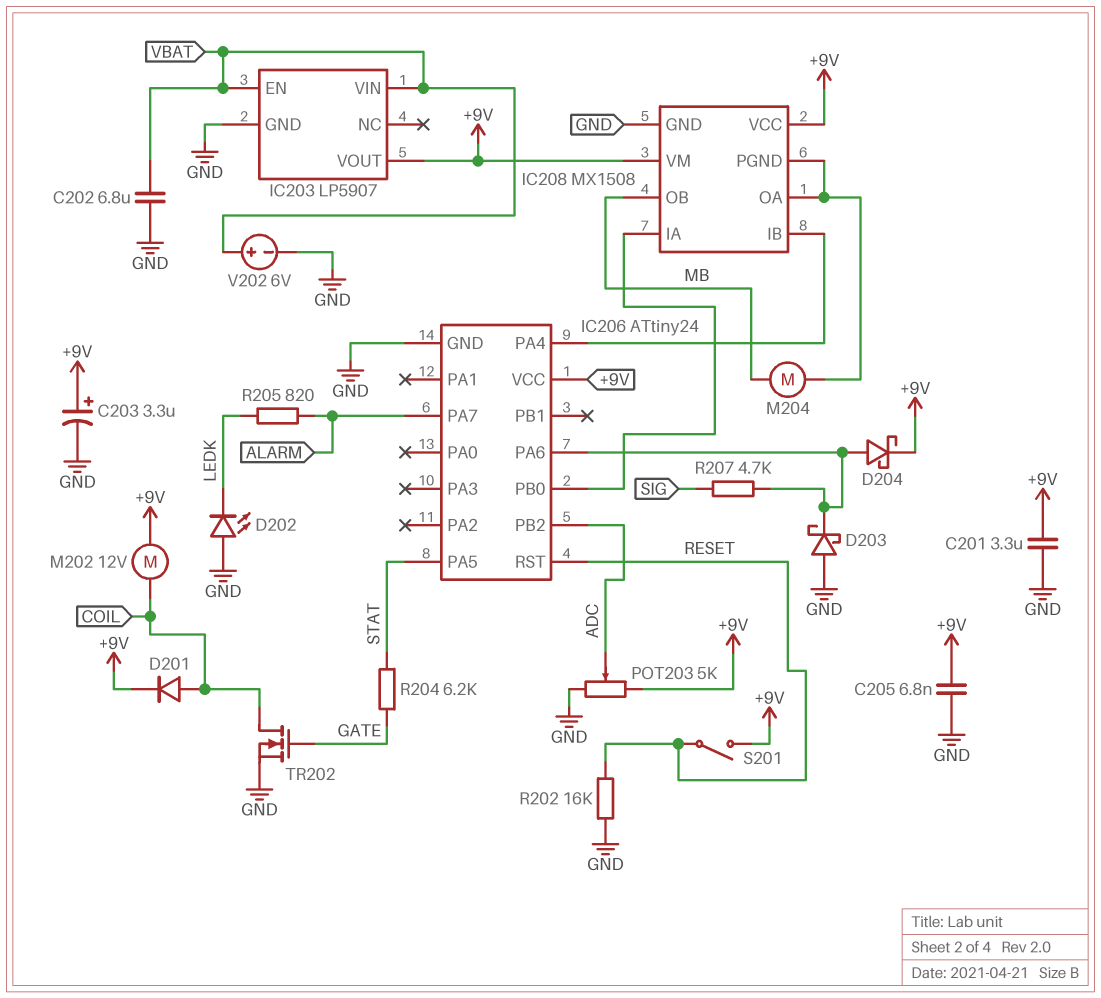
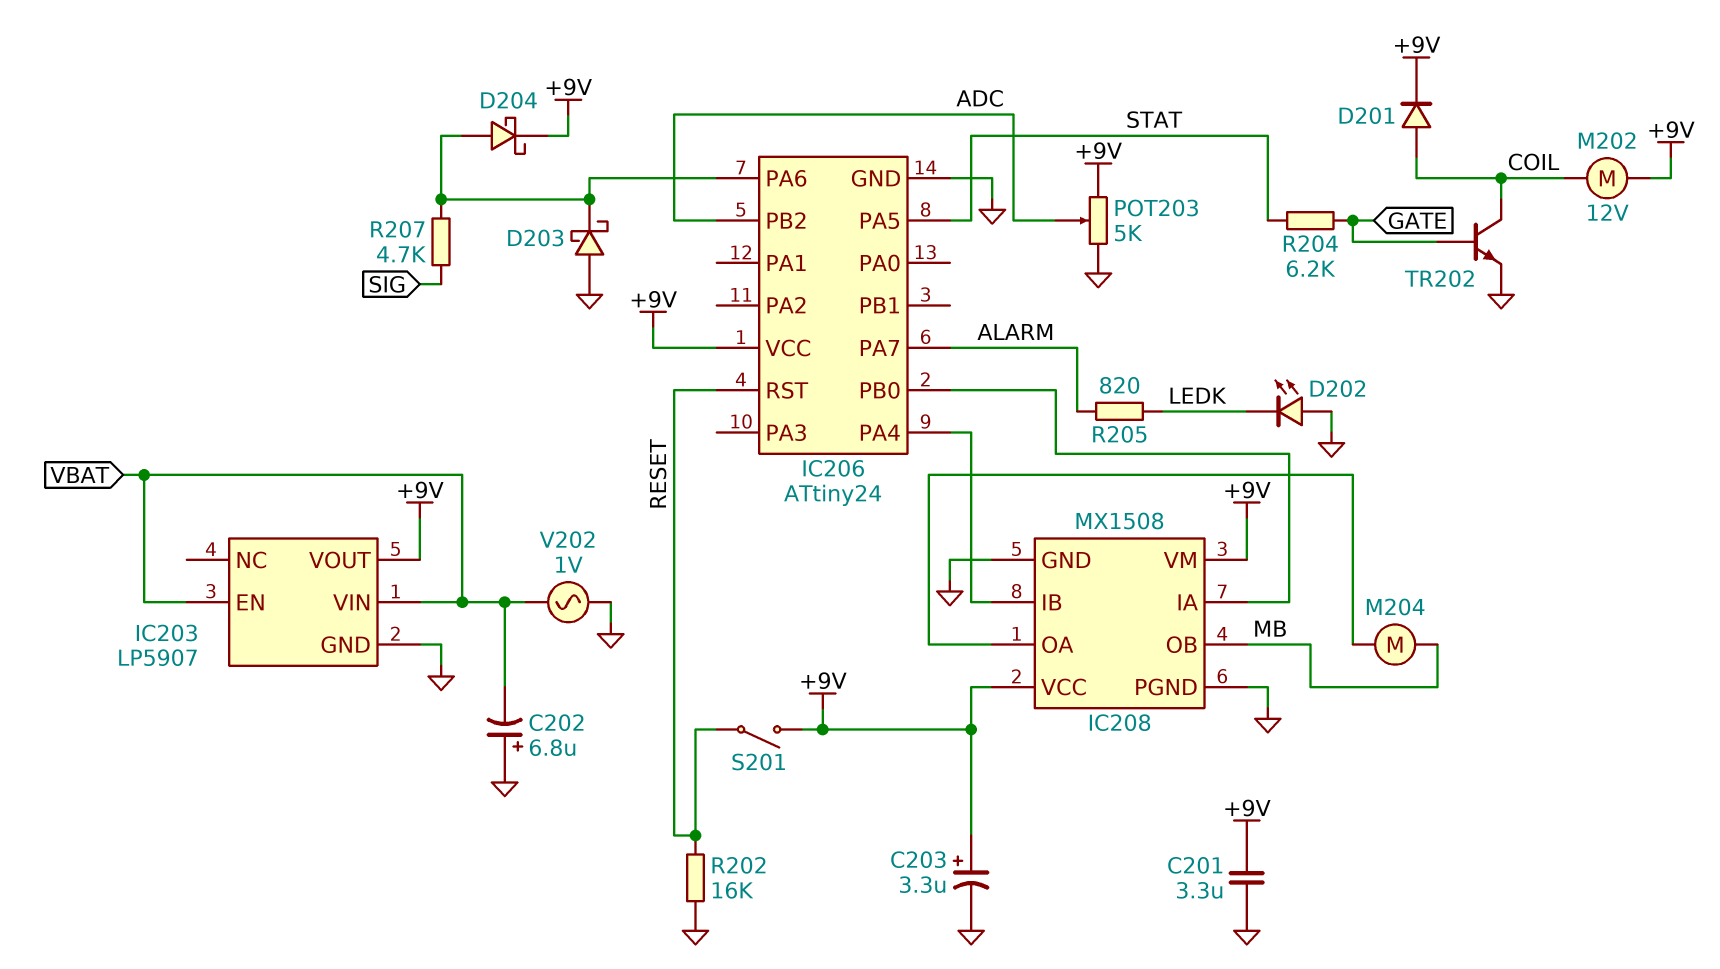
C202: 6.8uF (GND, VBAT) -> 6.8uF (plus GND, minus VBAT)
C205: 6.8nF (+9V, GND) -> none
IC208 pin PGND: IC208/OA -> GND
TR202: NMOS (G GATE, D COIL, S GND) -> NPN (B GATE, C COIL, E GND)
V202: 6V (plus VBAT, minus GND) -> AC 1V (GND, VBAT)

